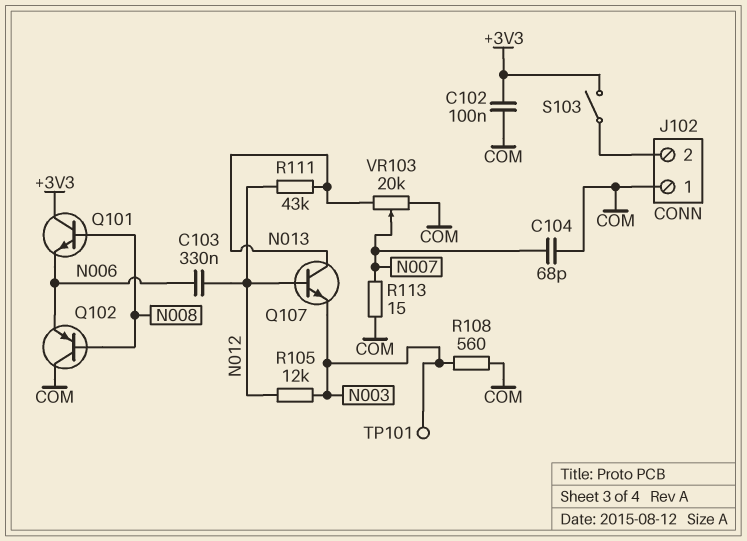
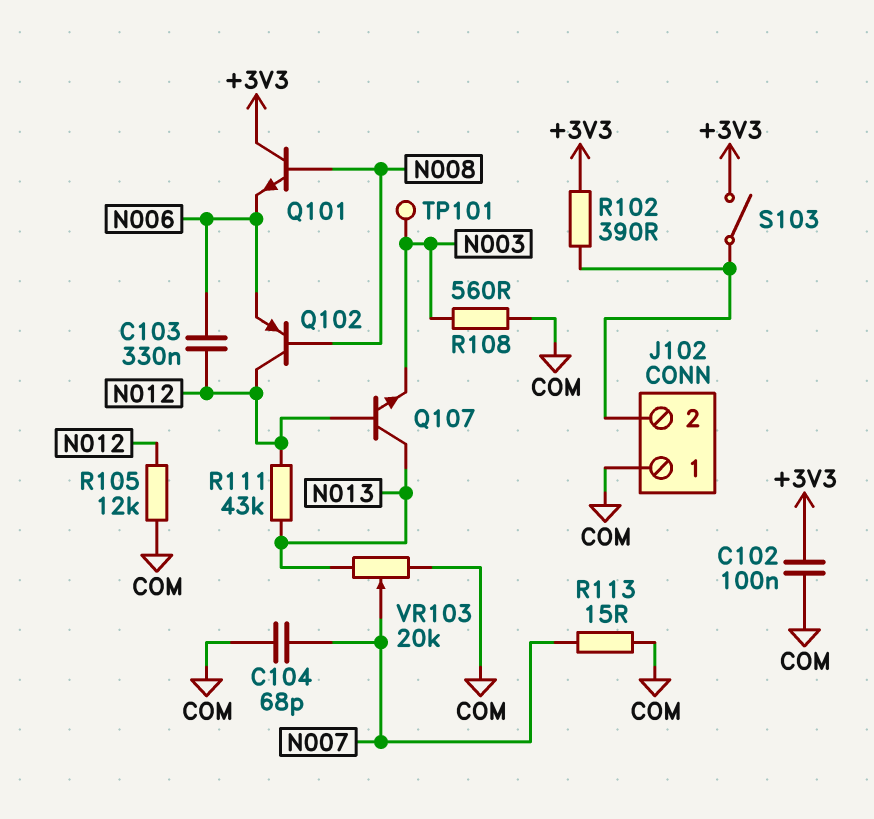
Q102: PNP (B N008, C COM, E N006) -> PNP (B N008, C N012, E N006)
R102: none -> 390 (+3V3, J102/2)
R105: 12k (N003, N012) -> 12k (COM, N012)

